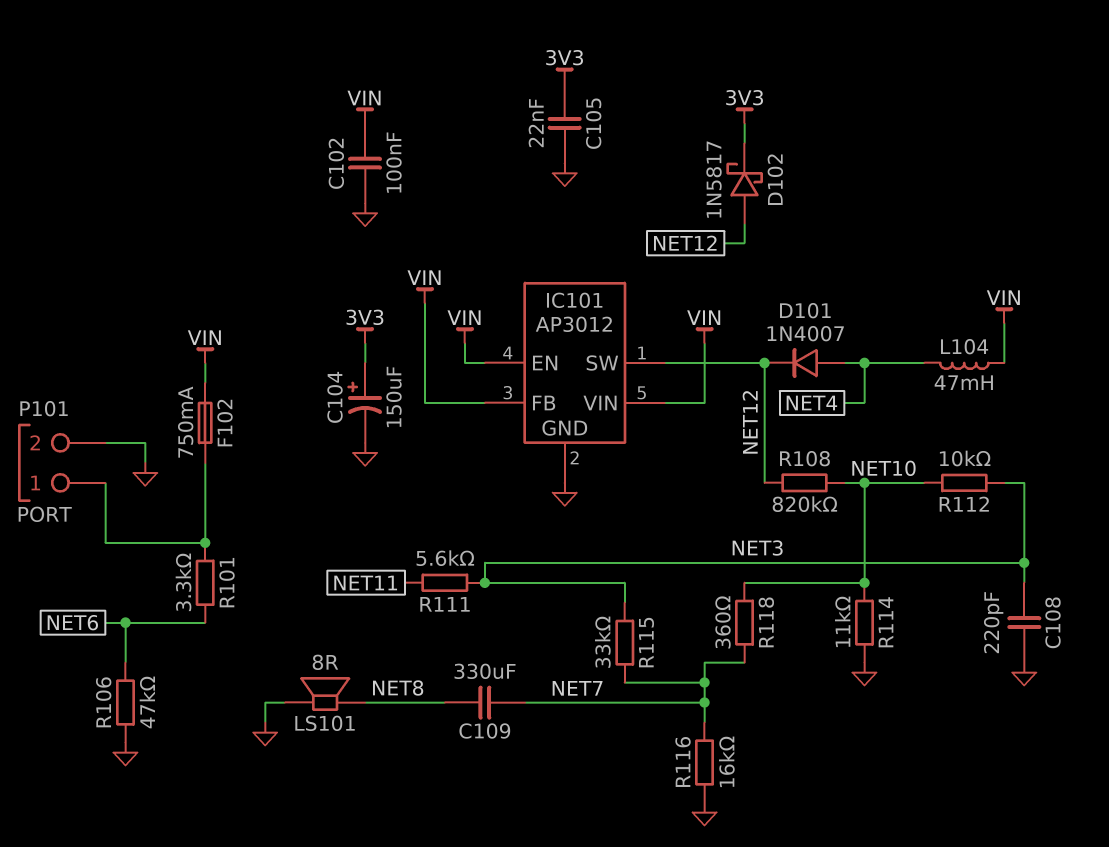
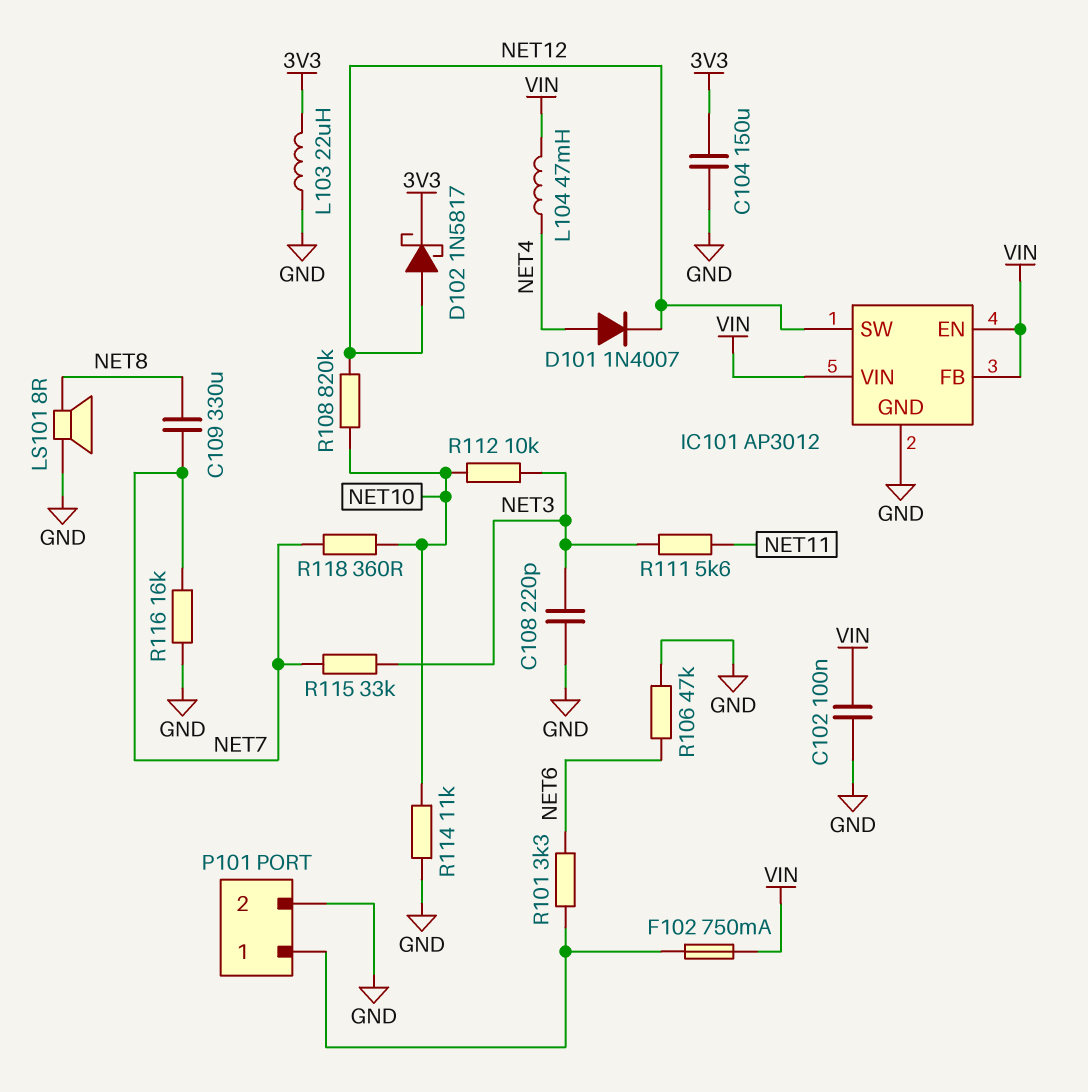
C104: 150uF (plus 3V3, minus GND) -> 150uF (3V3, GND)
C105: 22nF (3V3, GND) -> none
L103: none -> 22uH (3V3, GND)

